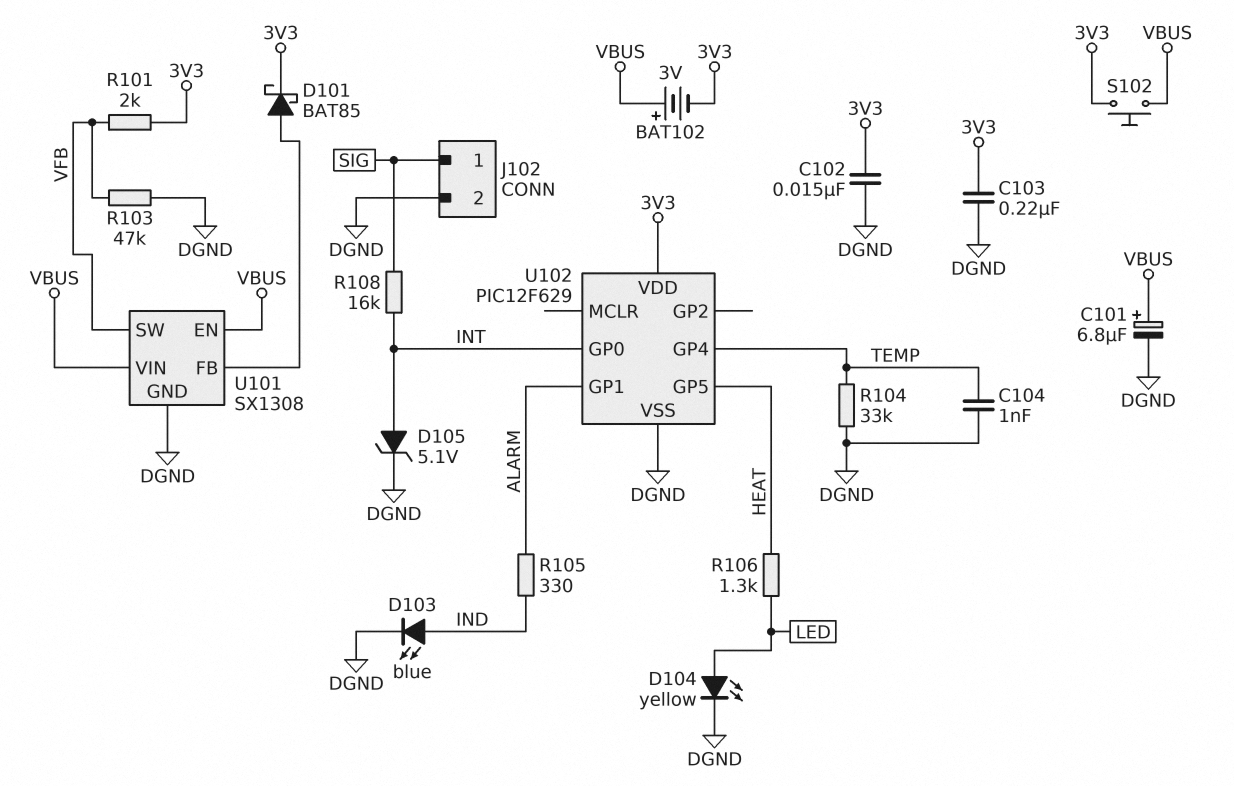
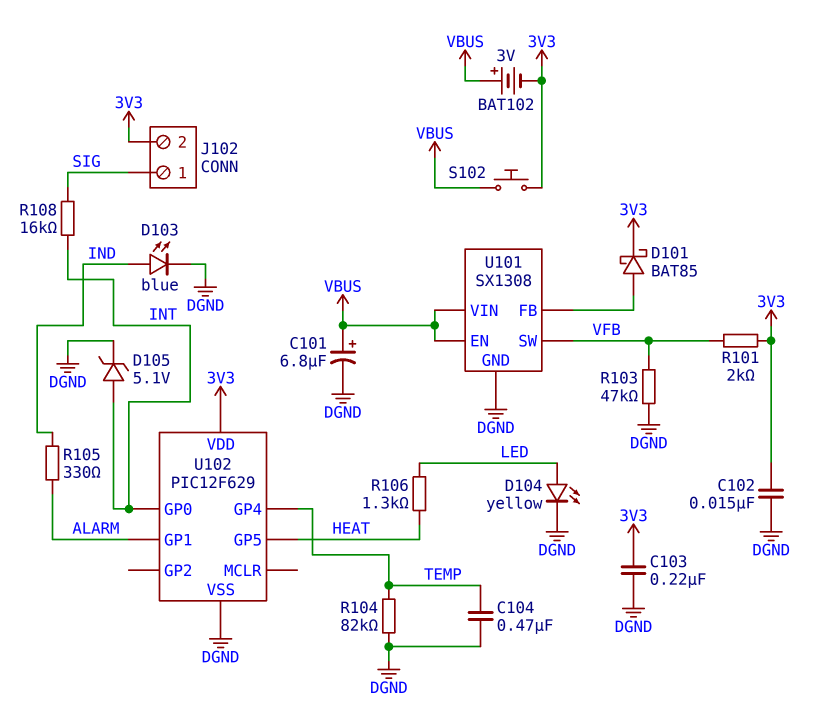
C104: 1nF (DGND, TEMP) -> 470nF (DGND, TEMP)
J102 pin 2: DGND -> 3V3
R104: 33k (DGND, TEMP) -> 82k (DGND, TEMP)

